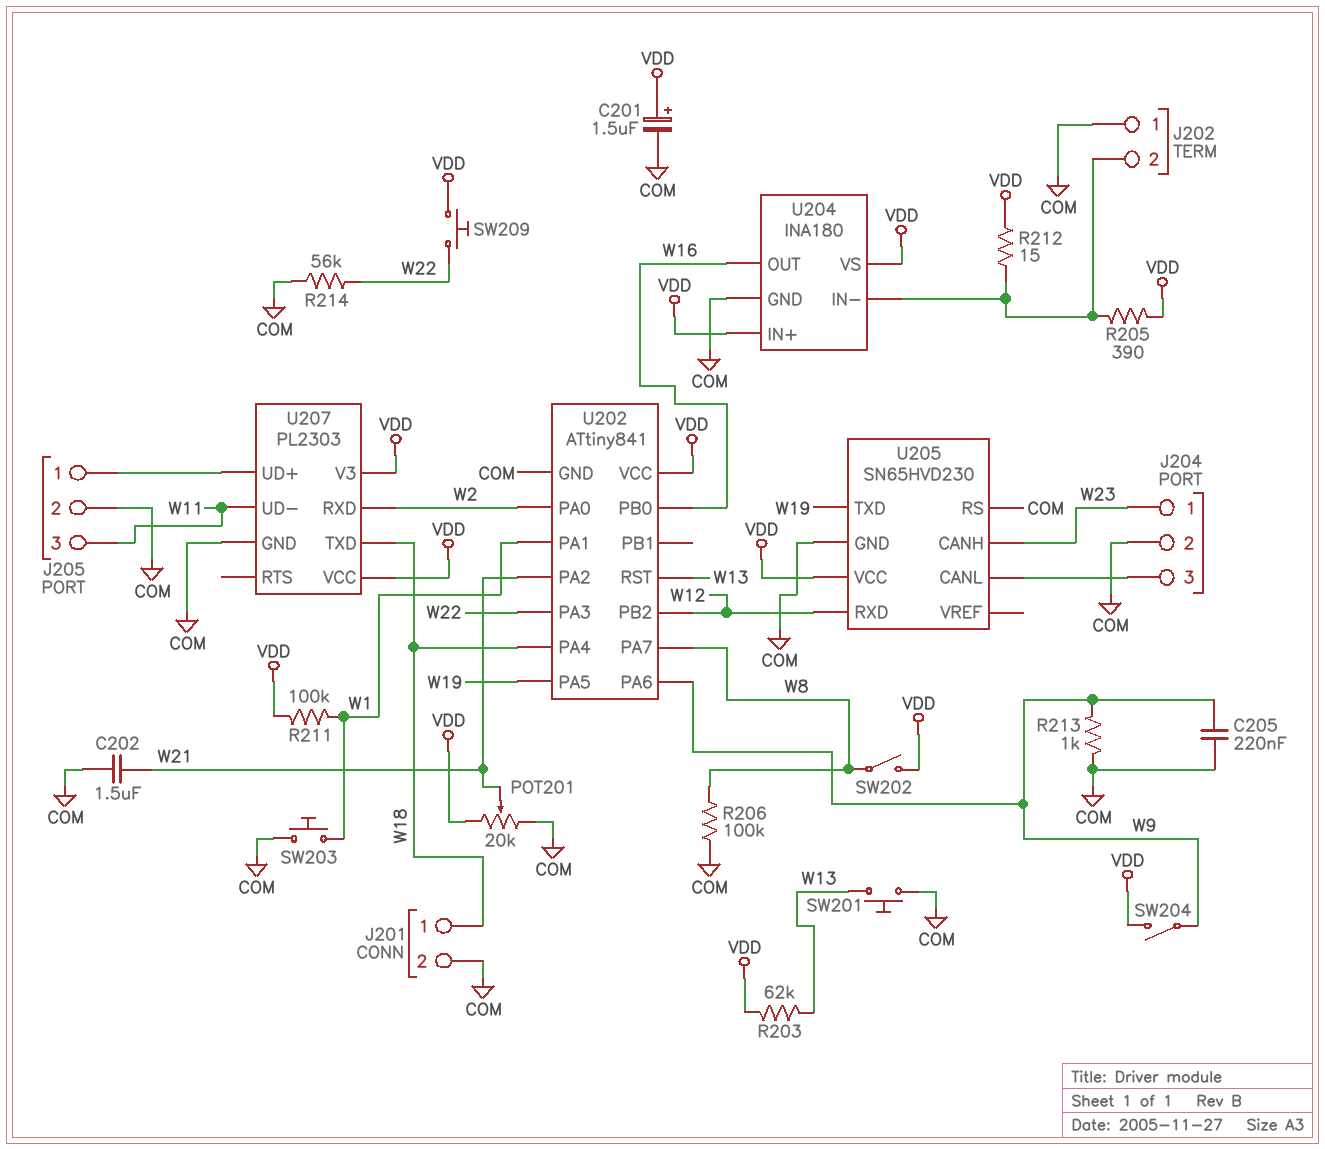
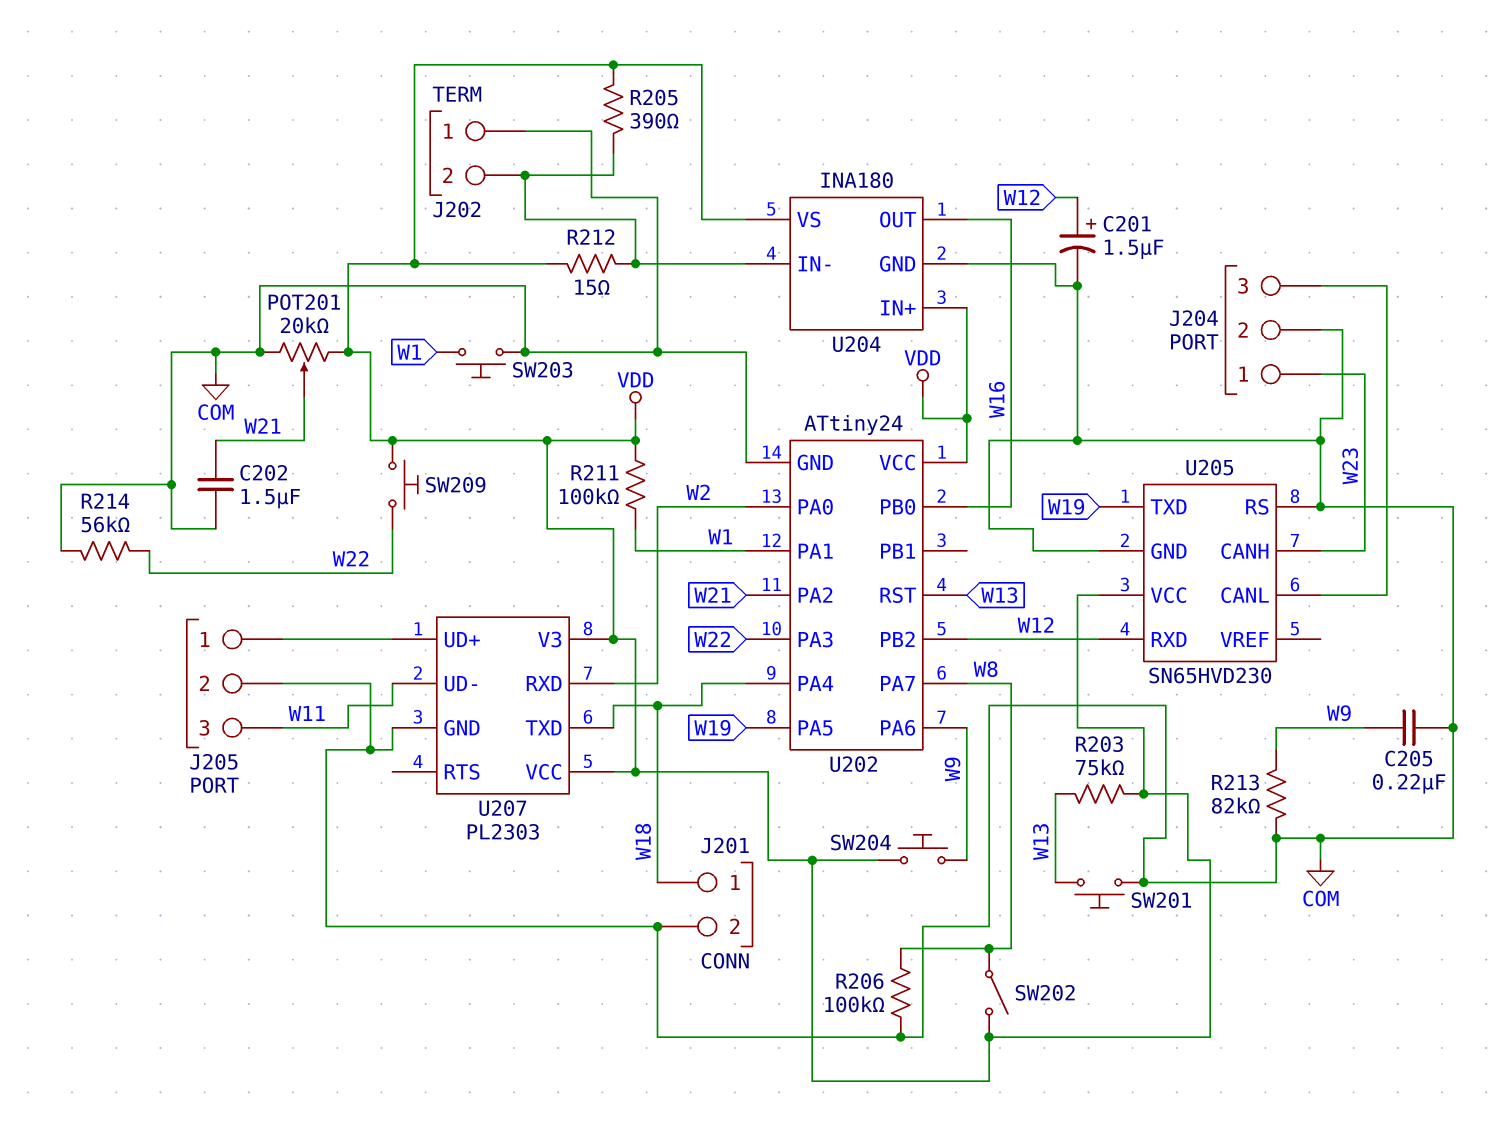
C201: 1.5uF (plus VDD, minus COM) -> 1.5uF (plus W12, minus COM)
R203: 62k (VDD, W13) -> 75k (VDD, W13)
R213: 1k (COM, W9) -> 82k (COM, W9)
SW204: switch (VDD, W9) -> button (VDD, W9)
U202: ATtiny841 -> ATtiny24

